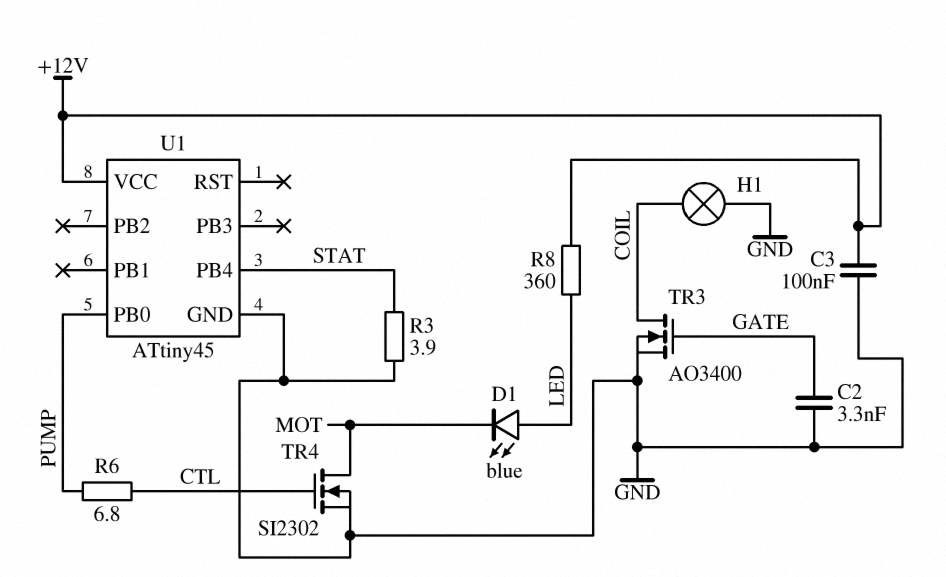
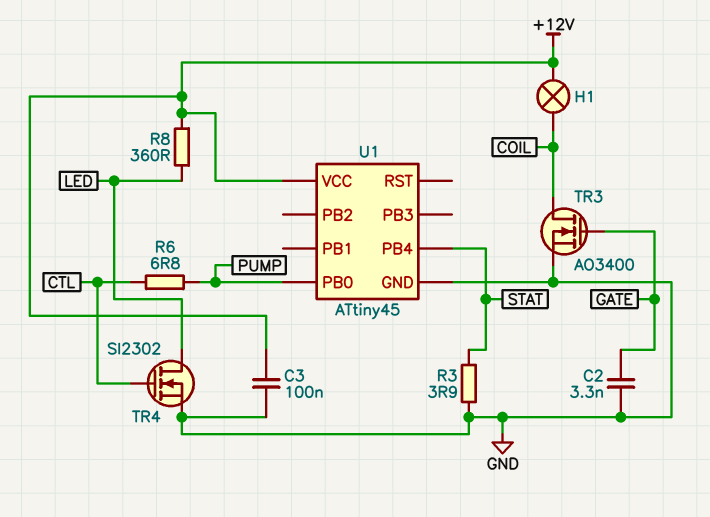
D1: LED blue (A LED, K MOT) -> none
H1: lamp (COIL, GND) -> lamp (+12V, COIL)
TR4: NMOS SI2302 (G CTL, D MOT, S GND) -> NMOS SI2302 (G CTL, D LED, S GND)

